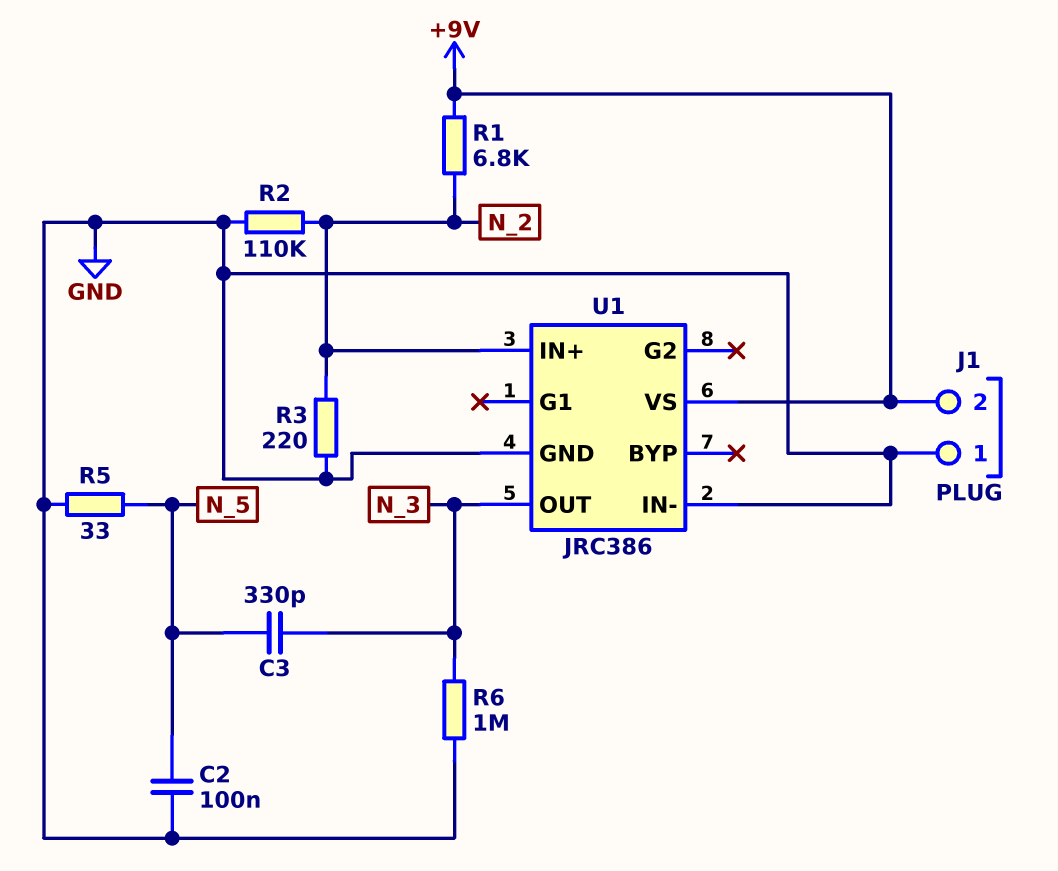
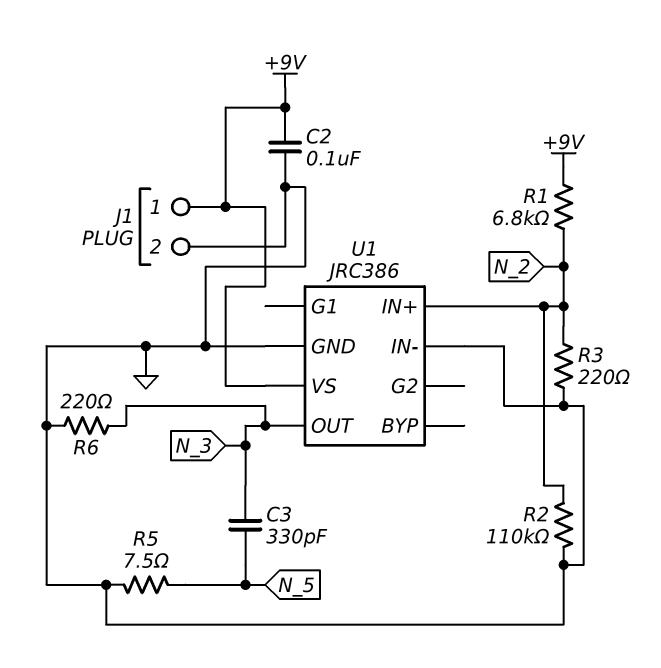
C2: 100nF (GND, N_5) -> 100nF (+9V, GND)
J1 pin 1: GND -> +9V
J1 pin 2: +9V -> GND
R5: 33 (GND, N_5) -> 7.5 (GND, N_5)
R6: 1M (GND, N_3) -> 220 (GND, N_3)

